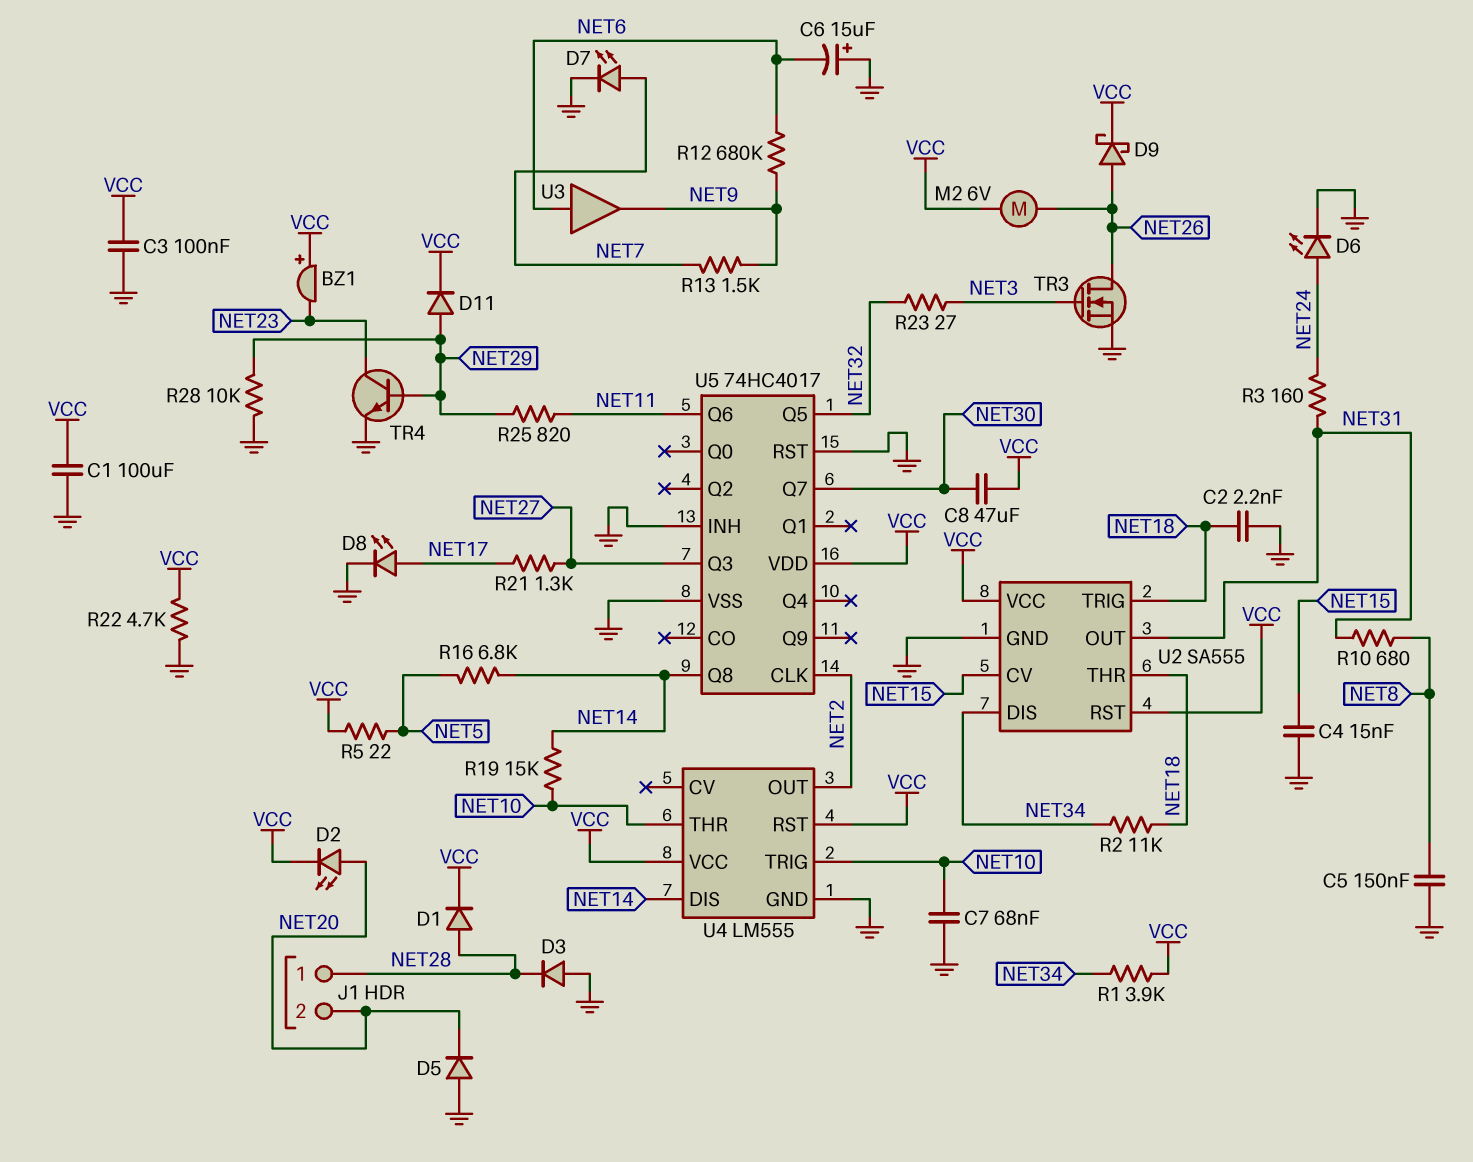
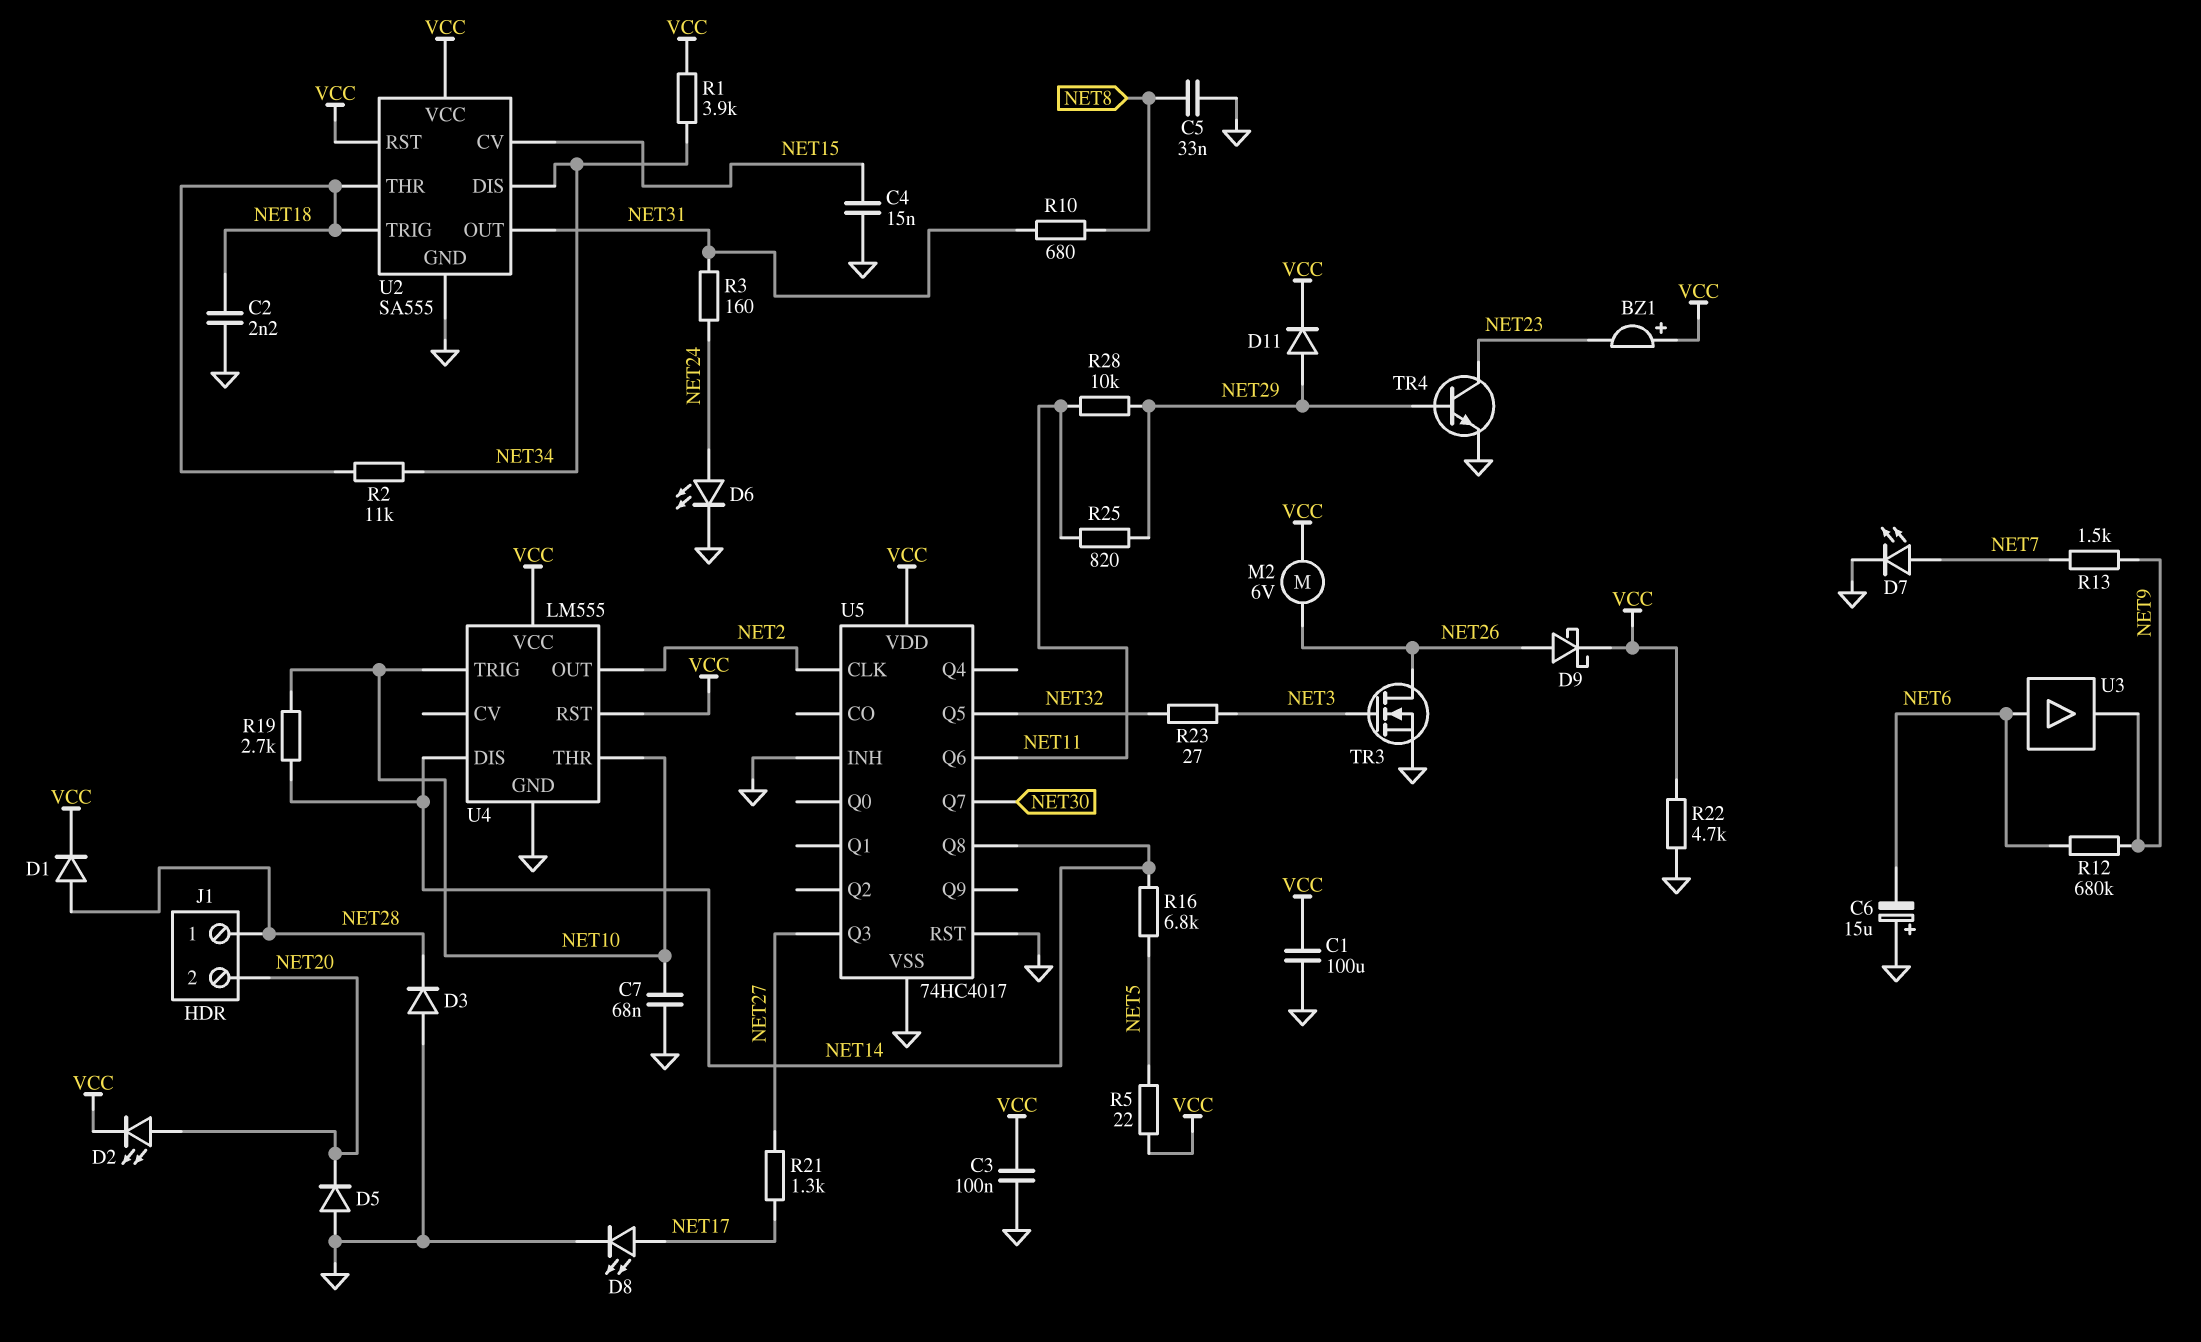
C5: 150nF (GND, NET8) -> 33nF (GND, NET8)
C8: 47uF (NET30, VCC) -> none
R19: 15k (NET10, NET14) -> 2.7k (NET10, NET14)
R28: 10k (GND, NET29) -> 10k (NET11, NET29)

